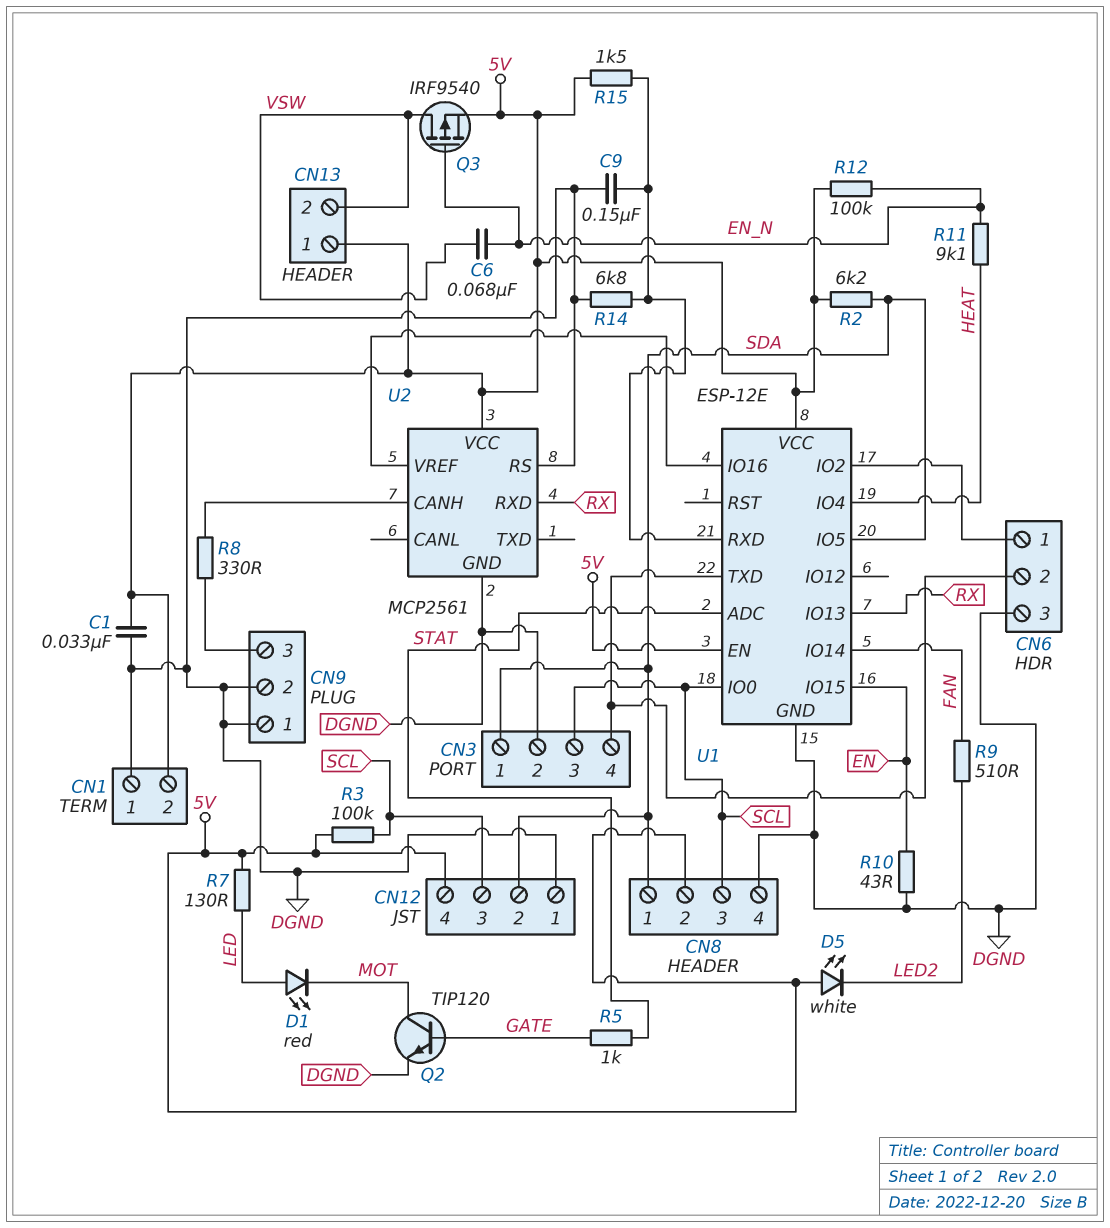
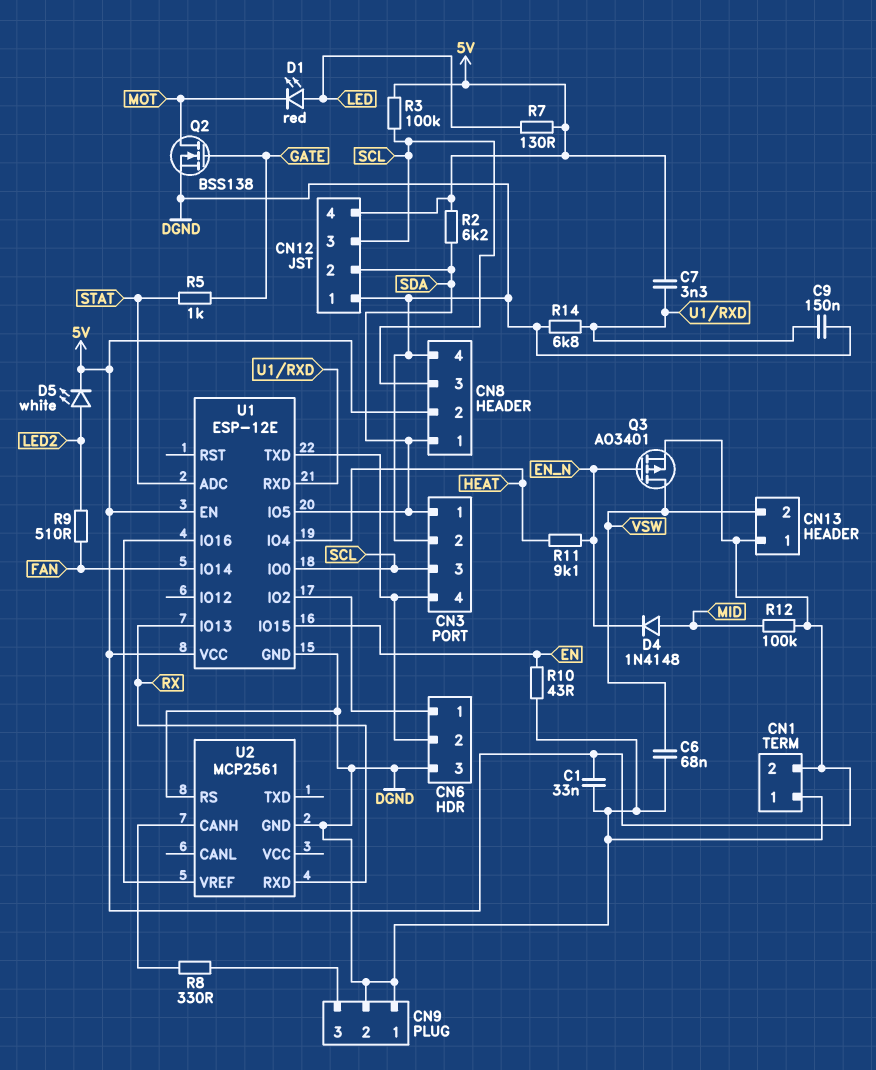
C6: 68nF (EN_N, VSW) -> 68nF (DGND, VSW)
C7: none -> 3.3nF (5V, U1/RXD)
D4: none -> diode 1N4148 (A MID, K EN_N)
D5: LED white (A 5V, K LED2) -> LED white (A LED2, K 5V)
Q2: NPN TIP120 (B GATE, C MOT, E DGND) -> NMOS BSS138 (G GATE, D MOT, S DGND)
Q3: PMOS IRF9540 (G EN_N, D VSW, S 5V) -> PMOS AO3401 (G EN_N, D VSW, S 5V)
R12: 100k (5V, EN_N) -> 100k (5V, MID)
R15: 1.5k (5V, U1/RXD) -> none
U2 pin VCC: 5V -> none

